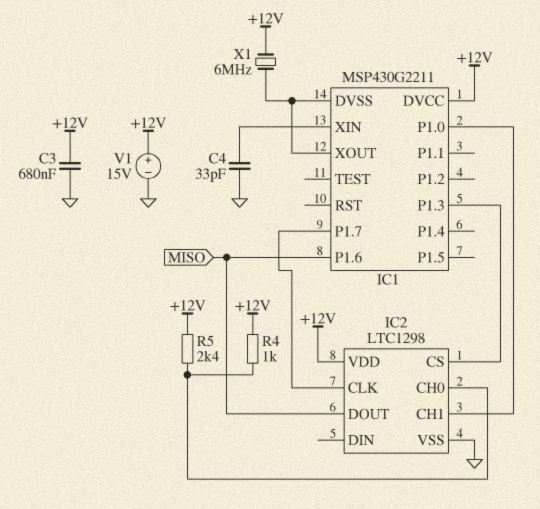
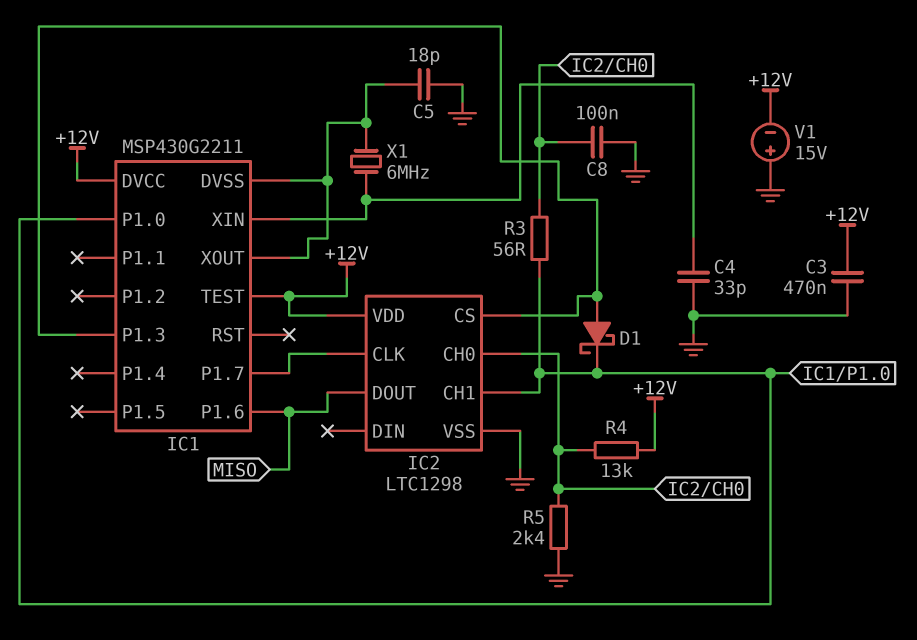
C3: 680nF (+12V, GND) -> 470nF (+12V, GND)
C5: none -> 18pF (GND, IC1/DVSS)
C8: none -> 100nF (GND, IC2/CH0)
D1: none -> schottky (A IC1/P1.3, K IC1/P1.0)
IC1 pin TEST: none -> +12V
R3: none -> 56 (IC1/P1.0, IC2/CH0)
R4: 1k (+12V, IC2/CH0) -> 13k (+12V, IC2/CH0)
R5: 2.4k (+12V, IC2/CH0) -> 2.4k (GND, IC2/CH0)
V1: 15V (plus +12V, minus GND) -> 15V (plus GND, minus +12V)
X1: 6MHz (+12V, IC1/DVSS) -> 6MHz (IC1/DVSS, IC1/XIN)

